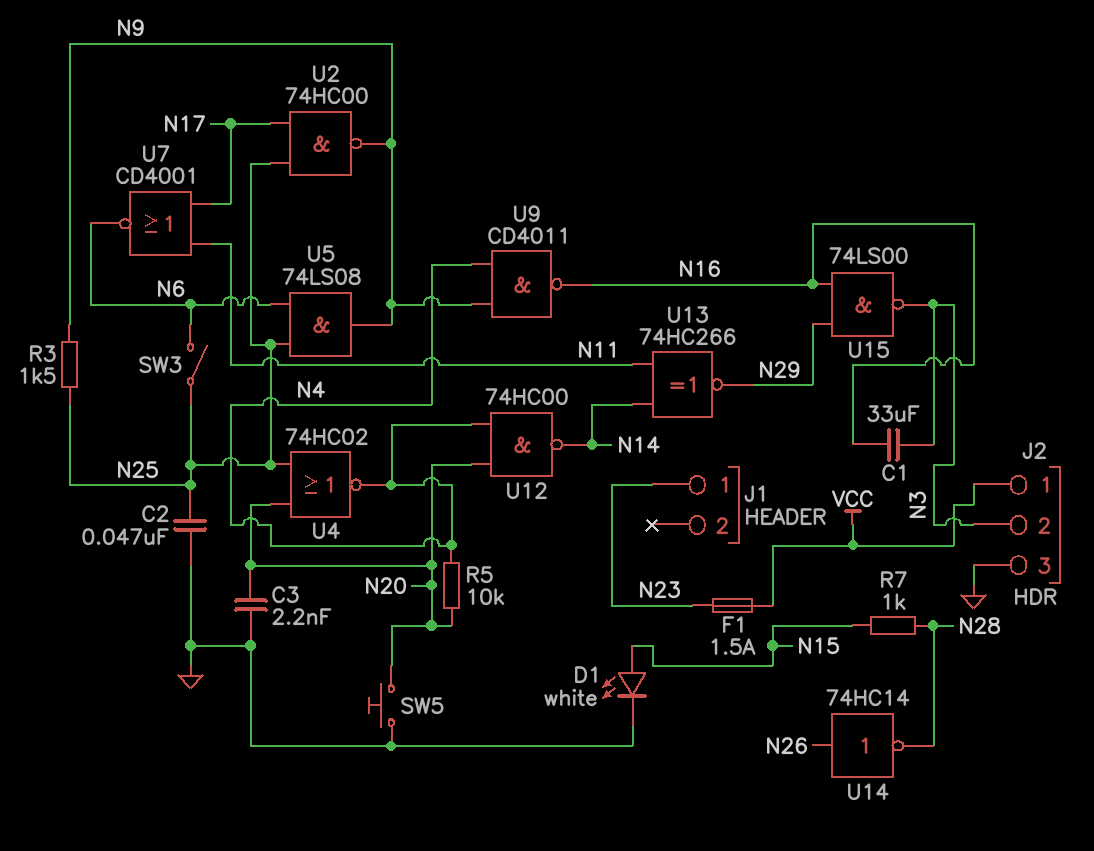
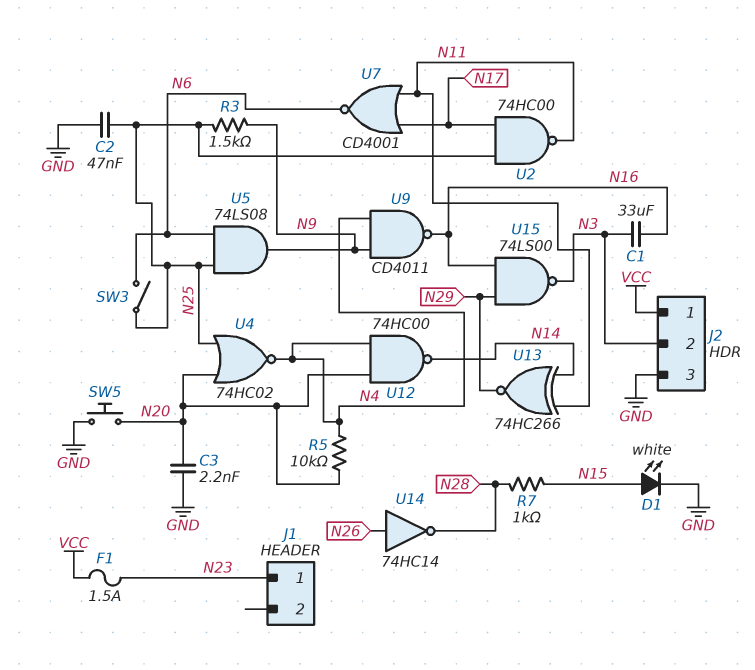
U2: NAND 74HC00 (in N17, in N25, out N9) -> NAND 74HC00 (in N17, in N25, out N11)

